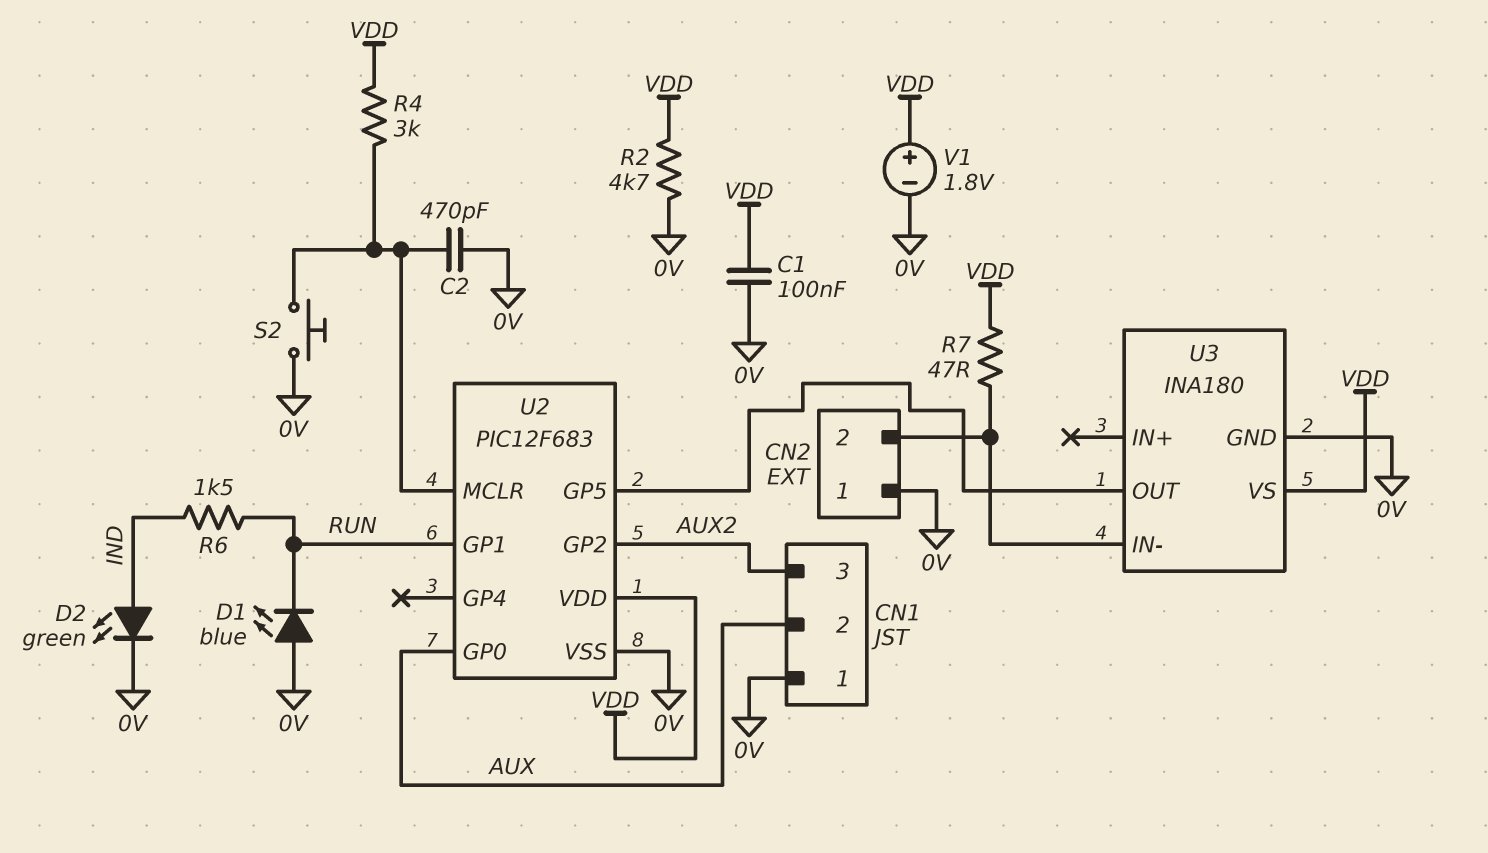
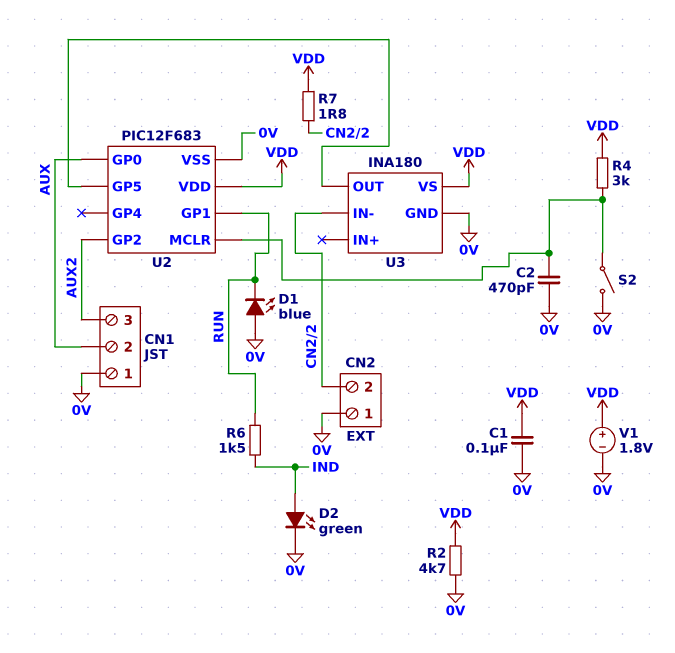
R7: 47 (CN2/2, VDD) -> 1.8 (CN2/2, VDD)
S2: button (0V, U2/MCLR) -> switch (0V, U2/MCLR)

